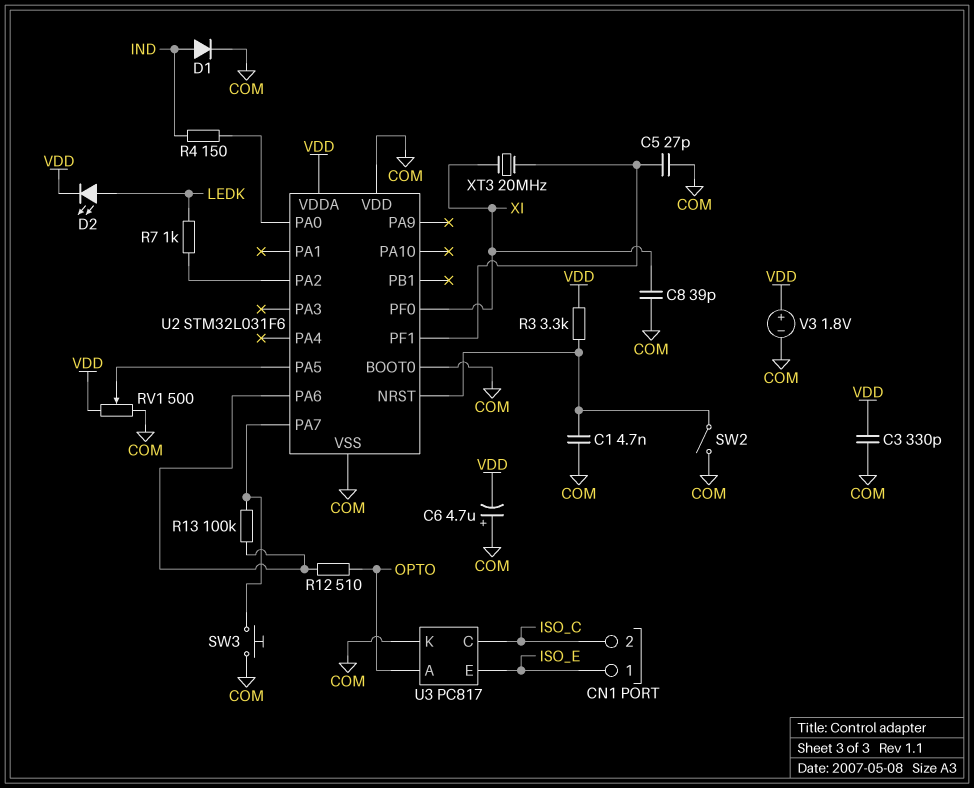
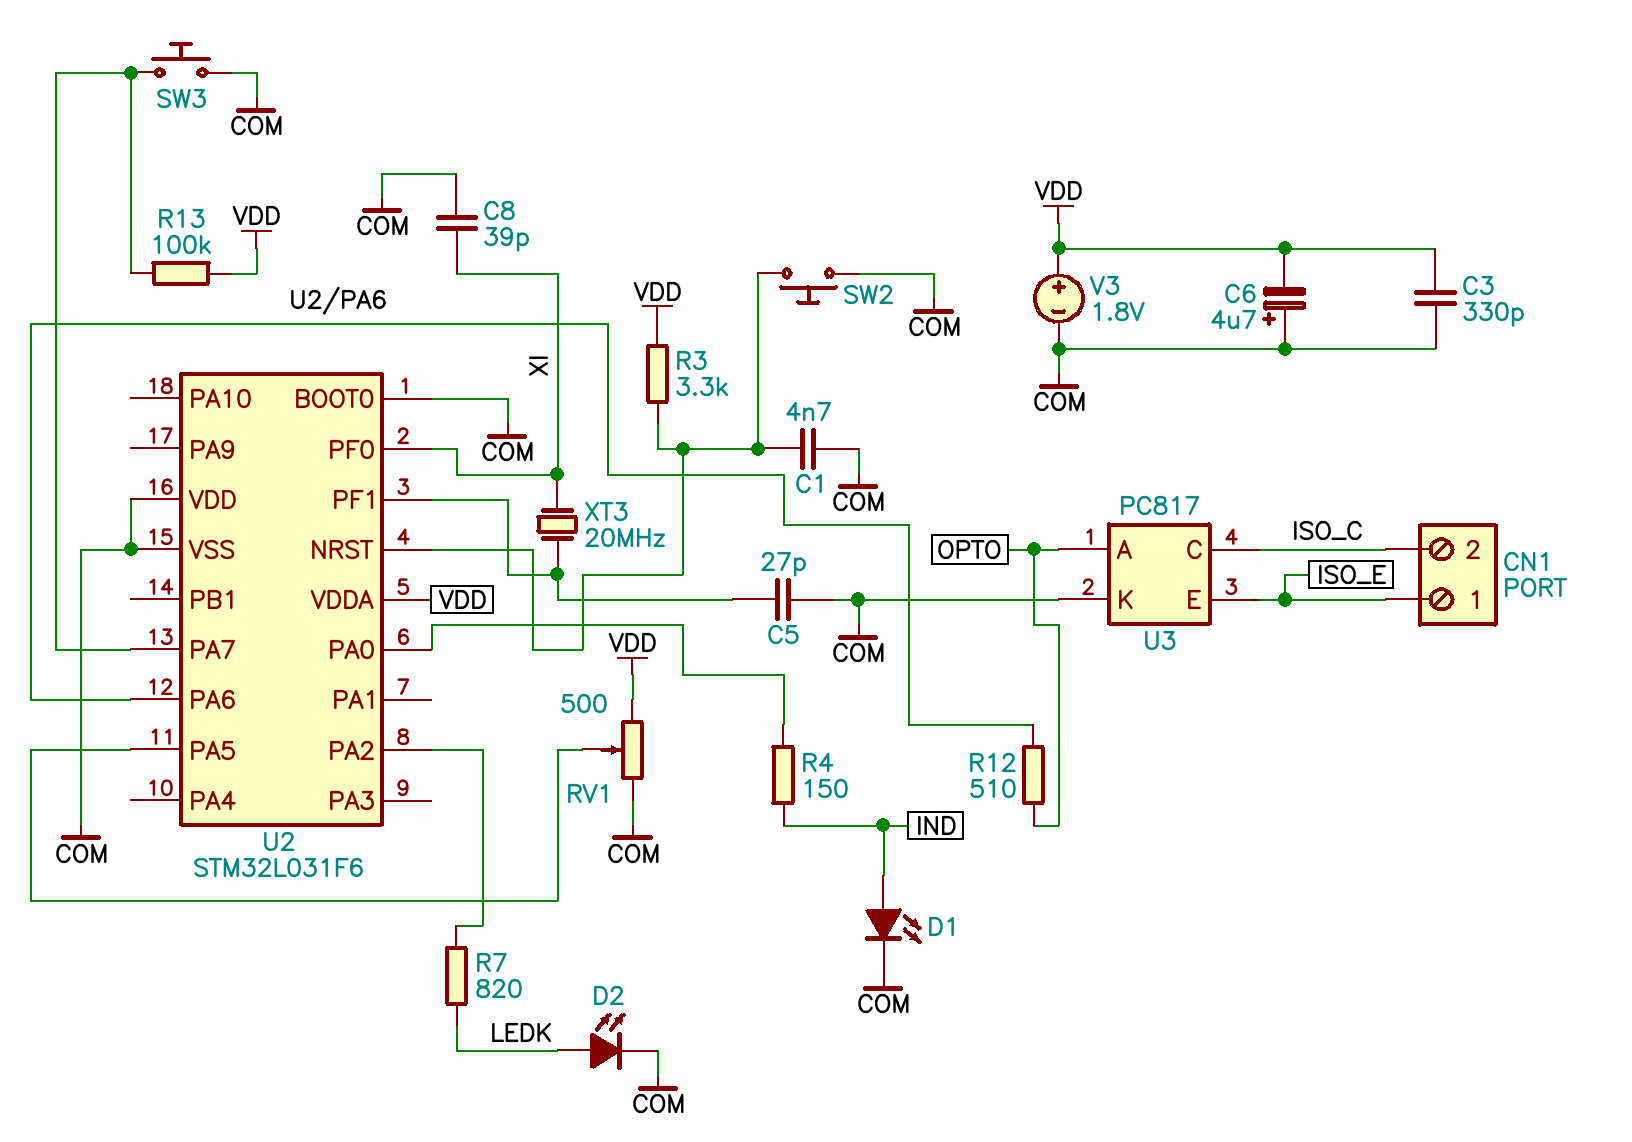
D1: diode (A IND, K COM) -> LED (A IND, K COM)
D2: LED (A LEDK, K VDD) -> LED (A LEDK, K COM)
R7: 1k (LEDK, U2/PA2) -> 820 (LEDK, U2/PA2)
R13: 100k (U2/PA6, U2/PA7) -> 100k (U2/PA7, VDD)
SW2: switch (COM, U2/NRST) -> button (COM, U2/NRST)

